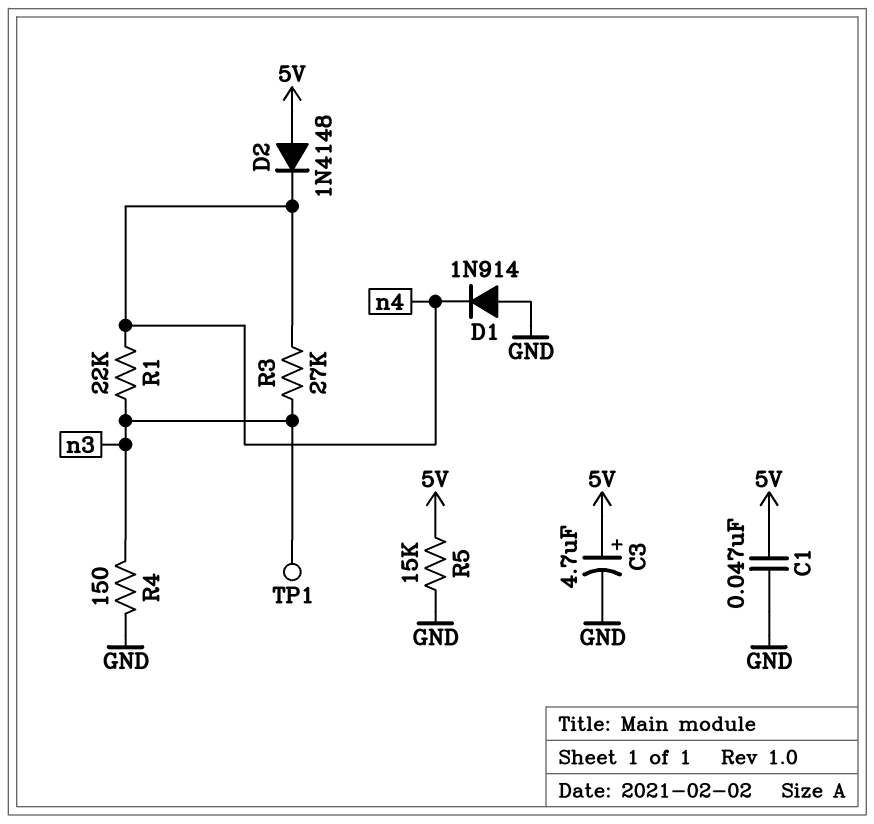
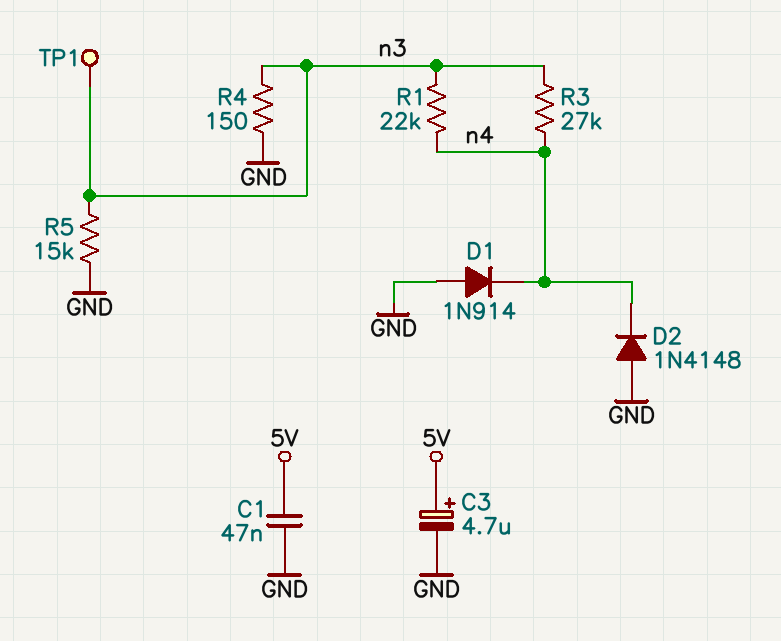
D2: diode 1N4148 (A 5V, K n4) -> diode 1N4148 (A GND, K n4)
R5: 15k (5V, GND) -> 15k (GND, n3)

